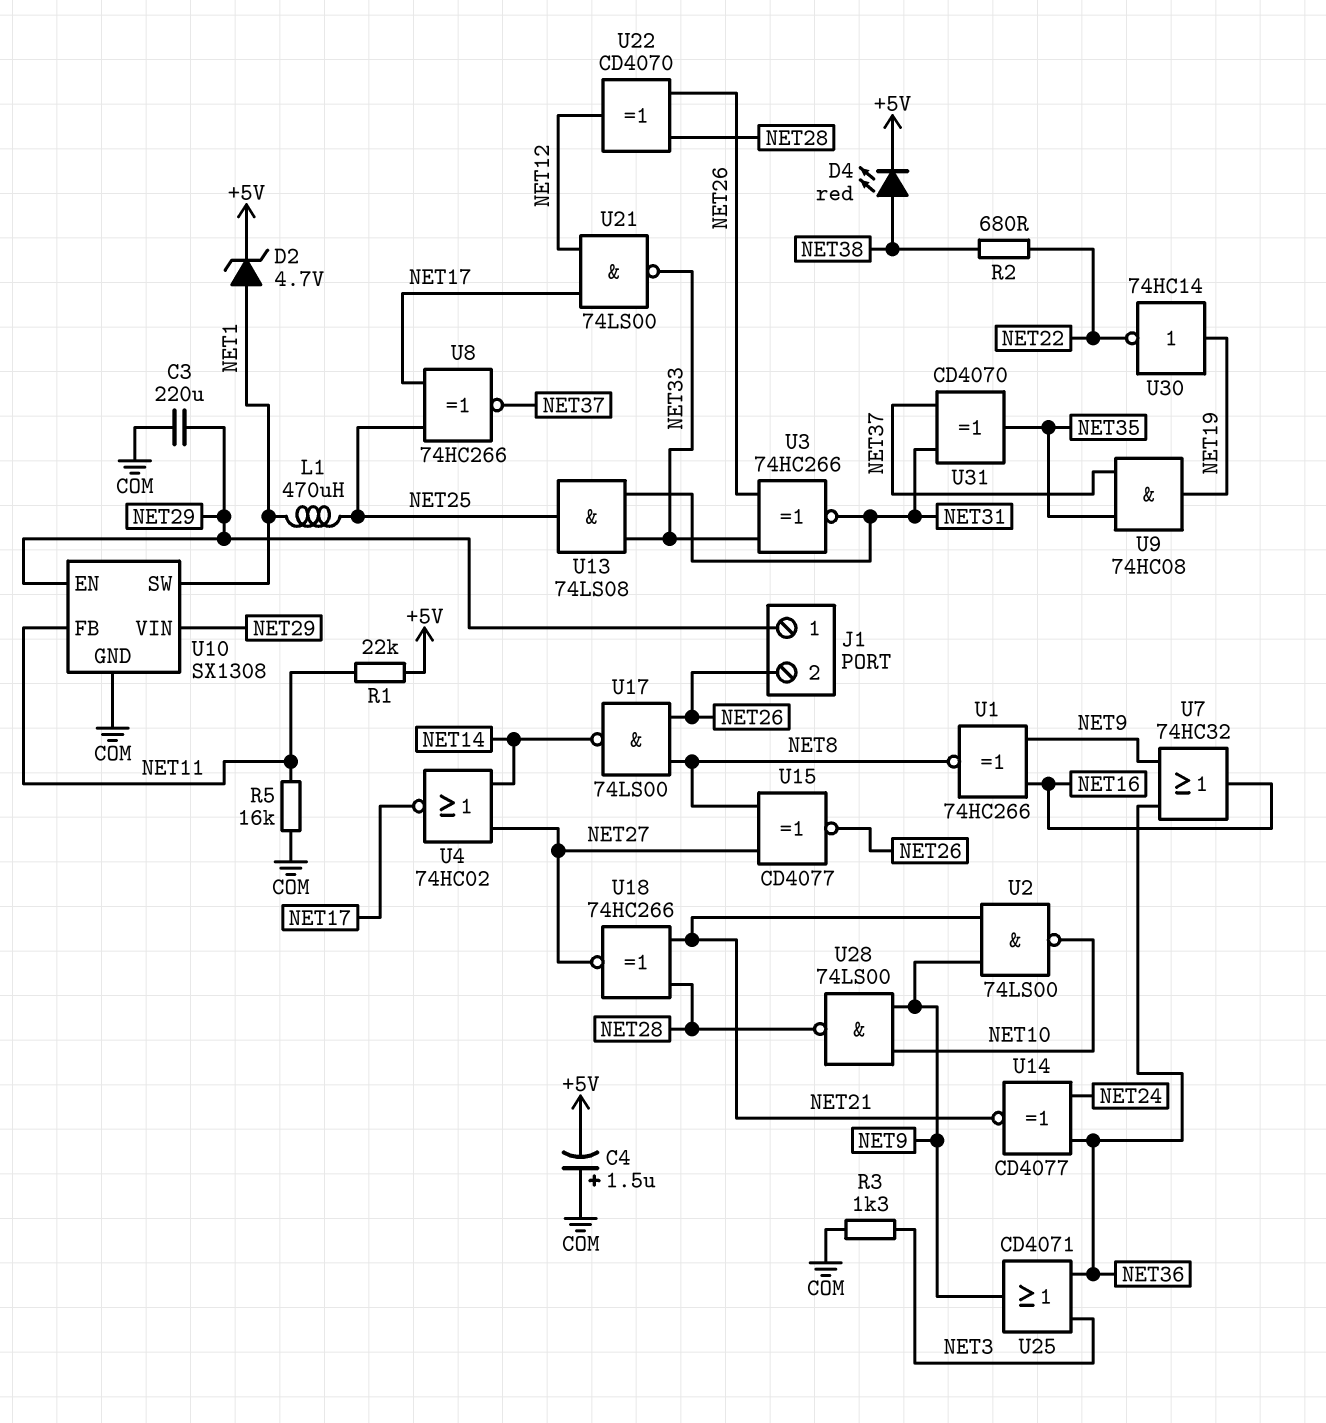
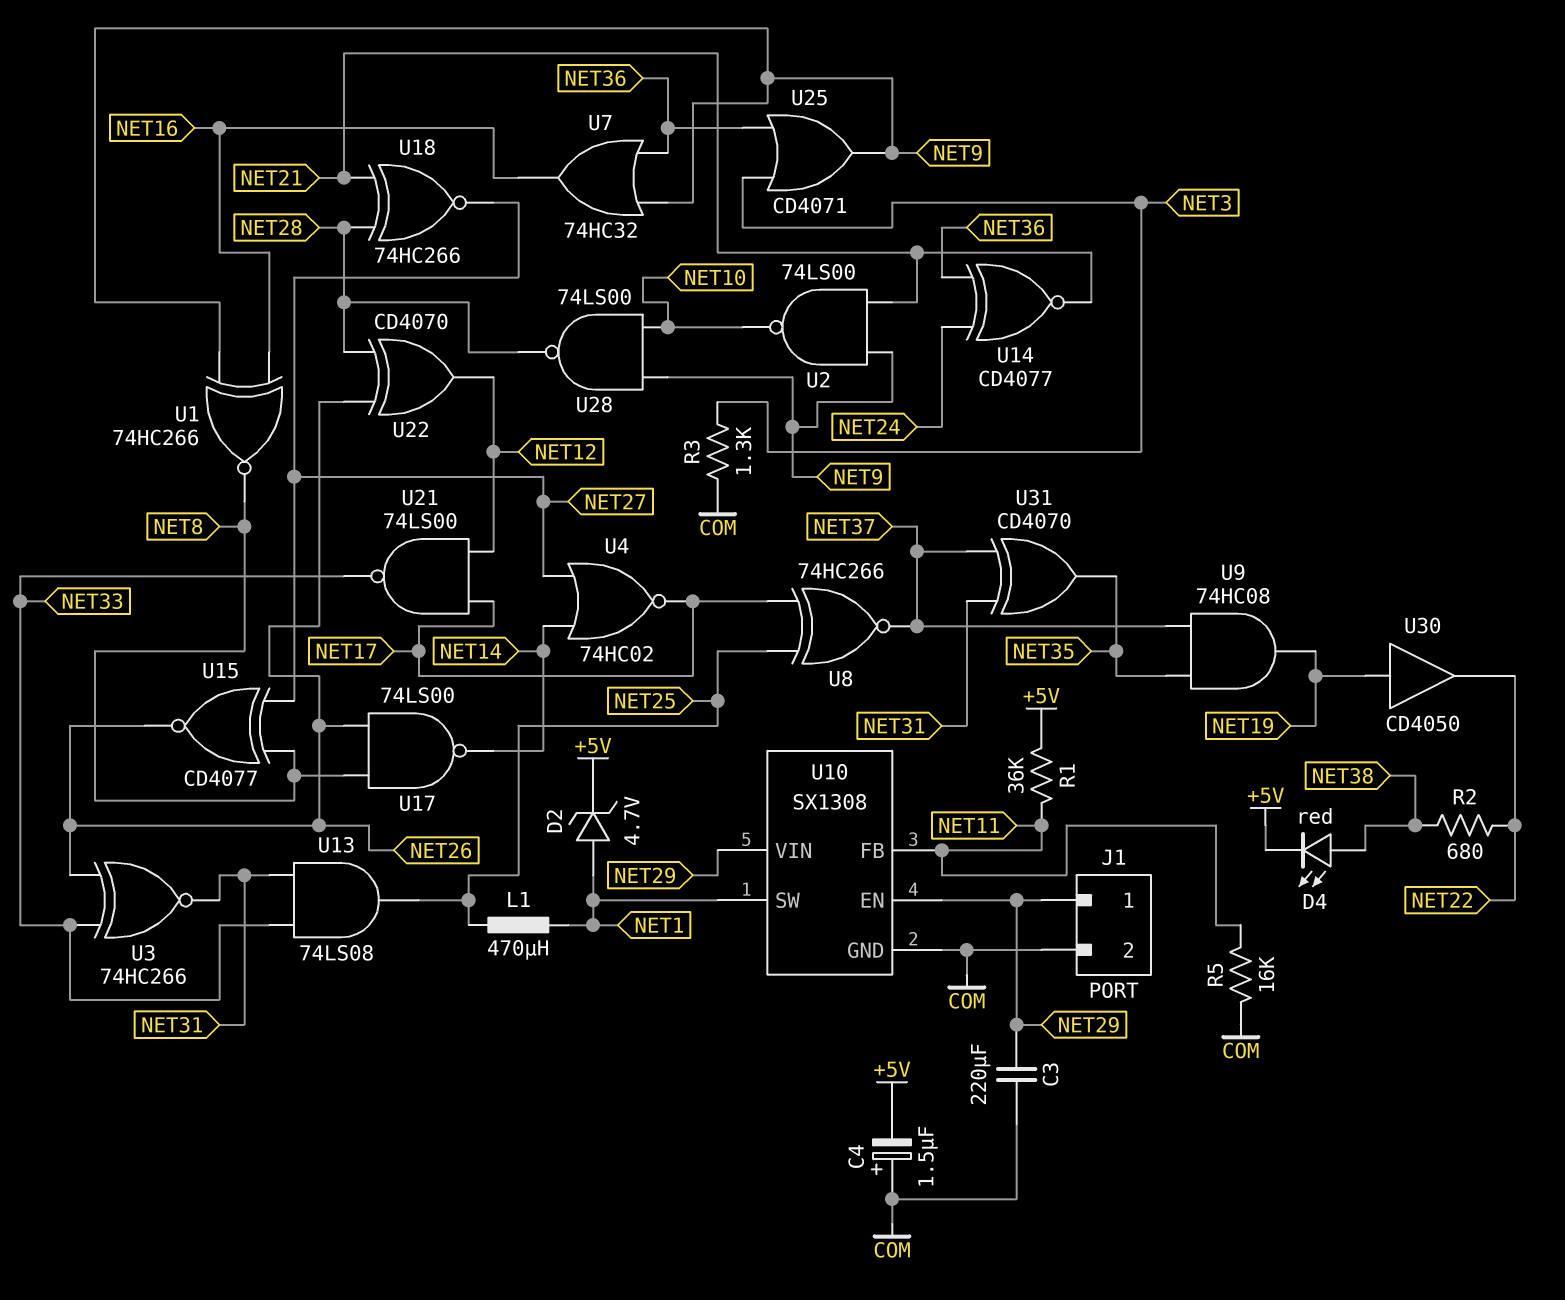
J1 pin 2: NET26 -> COM
R1: 22k (+5V, NET11) -> 36k (+5V, NET11)
U30: NOT 74HC14 (in NET19, out NET22) -> buffer CD4050 (in NET19, out NET22)

